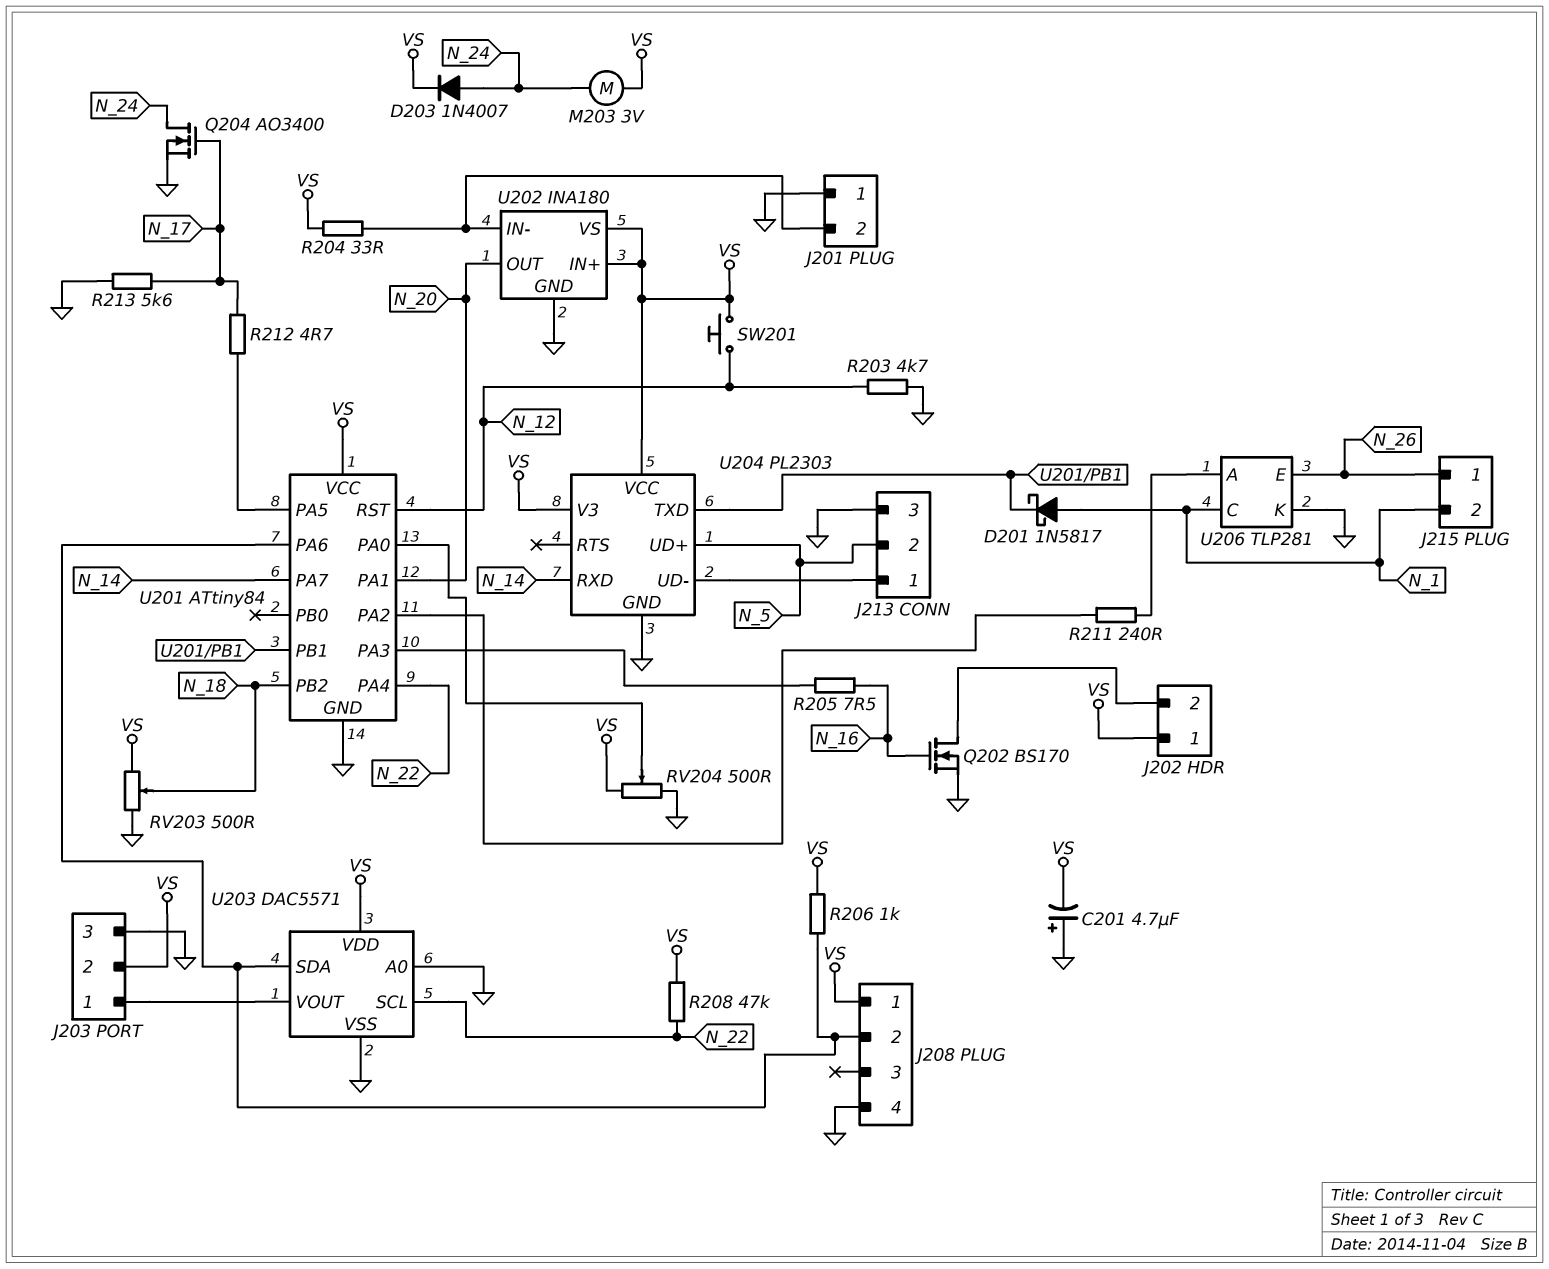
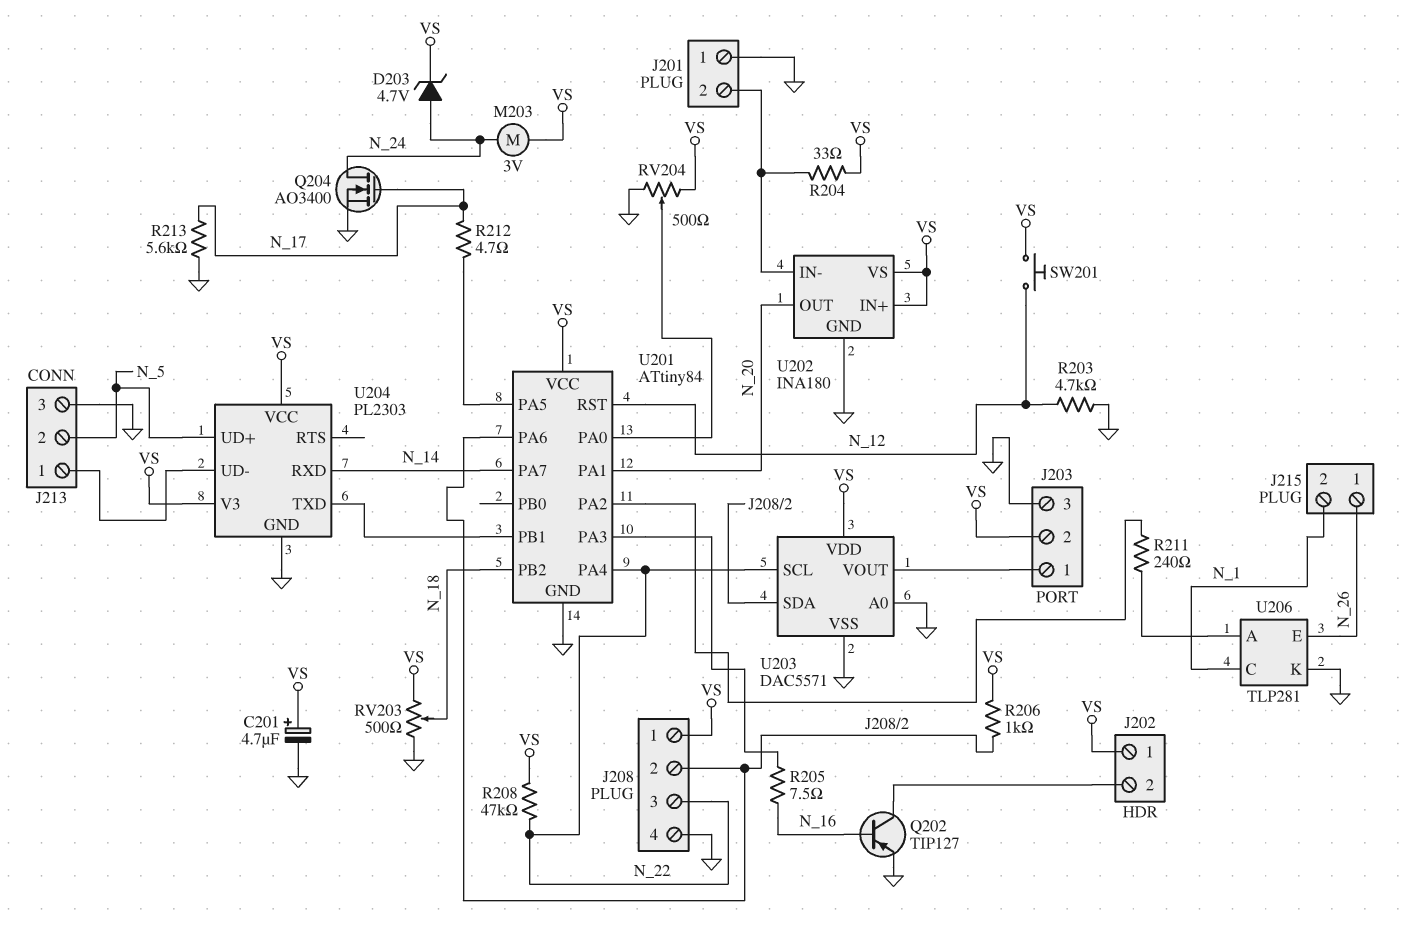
C201: 4.7uF (plus GND, minus VS) -> 4.7uF (plus VS, minus GND)
D201: schottky 1N5817 (A N_1, K U201/PB1) -> none
D203: diode 1N4007 (A N_24, K VS) -> zener 4.7V (A N_24, K VS)
J208 pin 3: none -> N_22
Q202: NMOS BS170 (G N_16, D J202/2, S GND) -> PNP TIP127 (B N_16, C J202/2, E GND)

